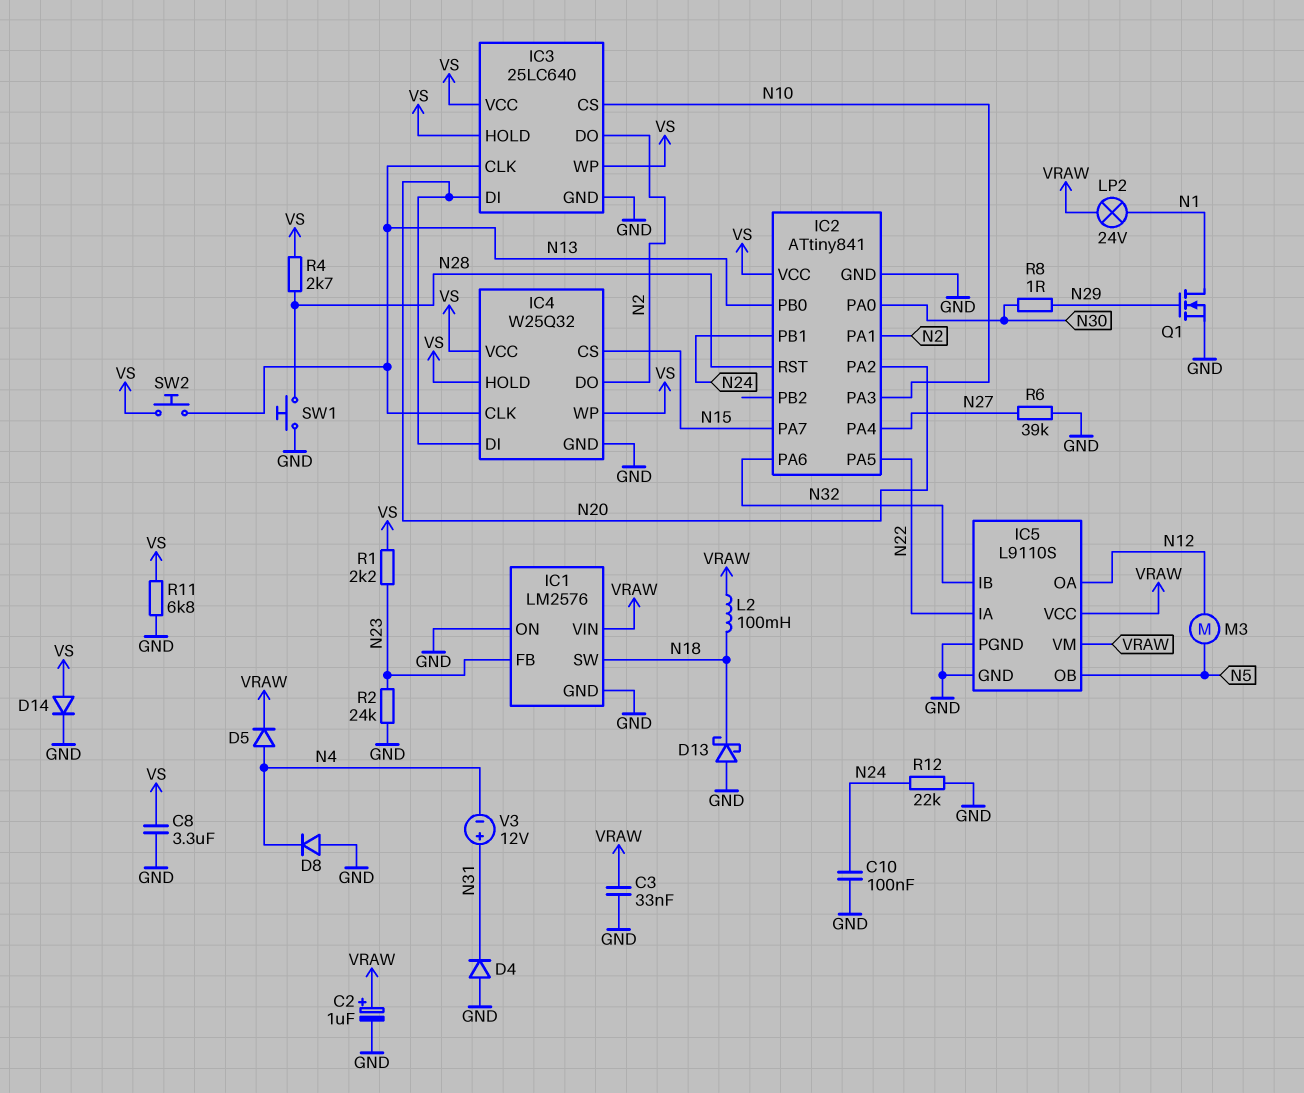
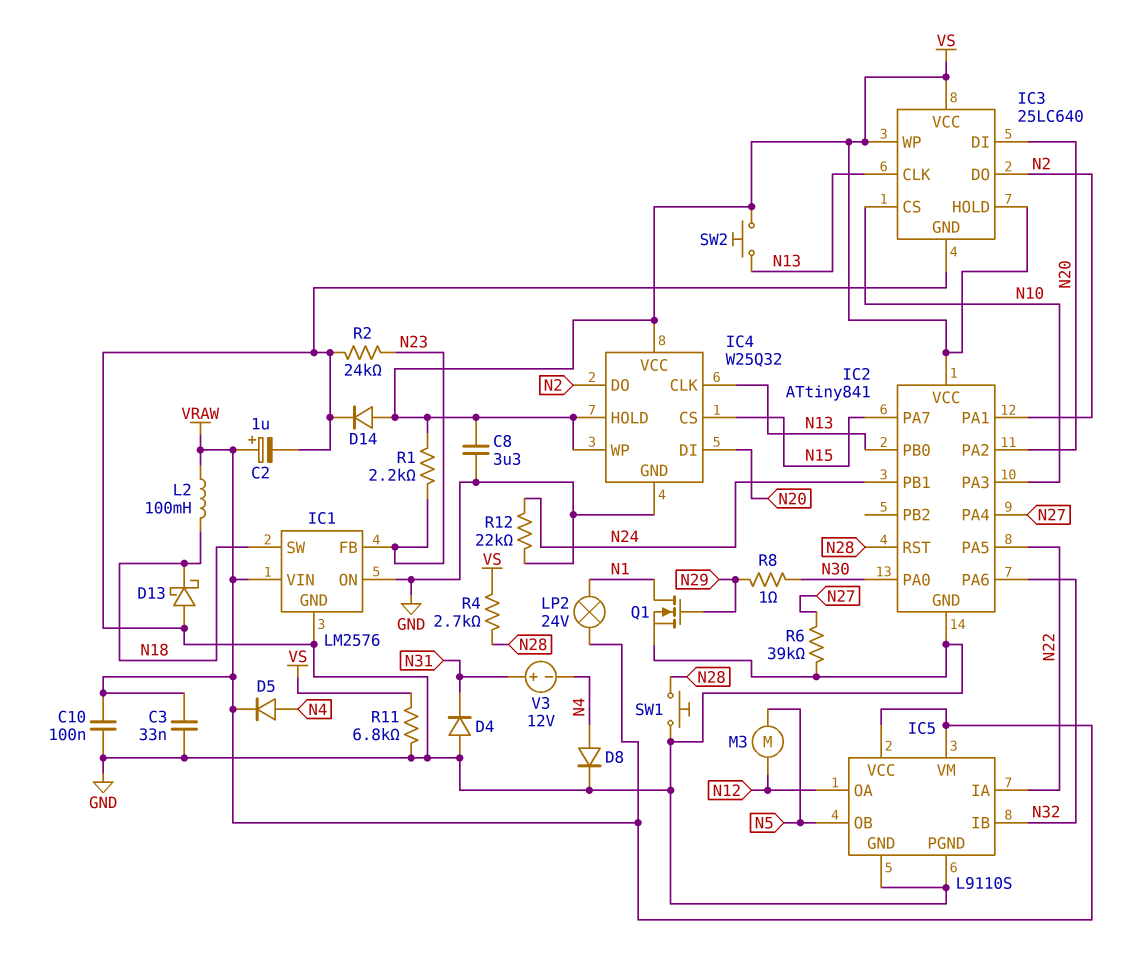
C10: 100nF (GND, N24) -> 100nF (GND, VRAW)
D8: diode (A GND, K N4) -> diode (A N4, K GND)

